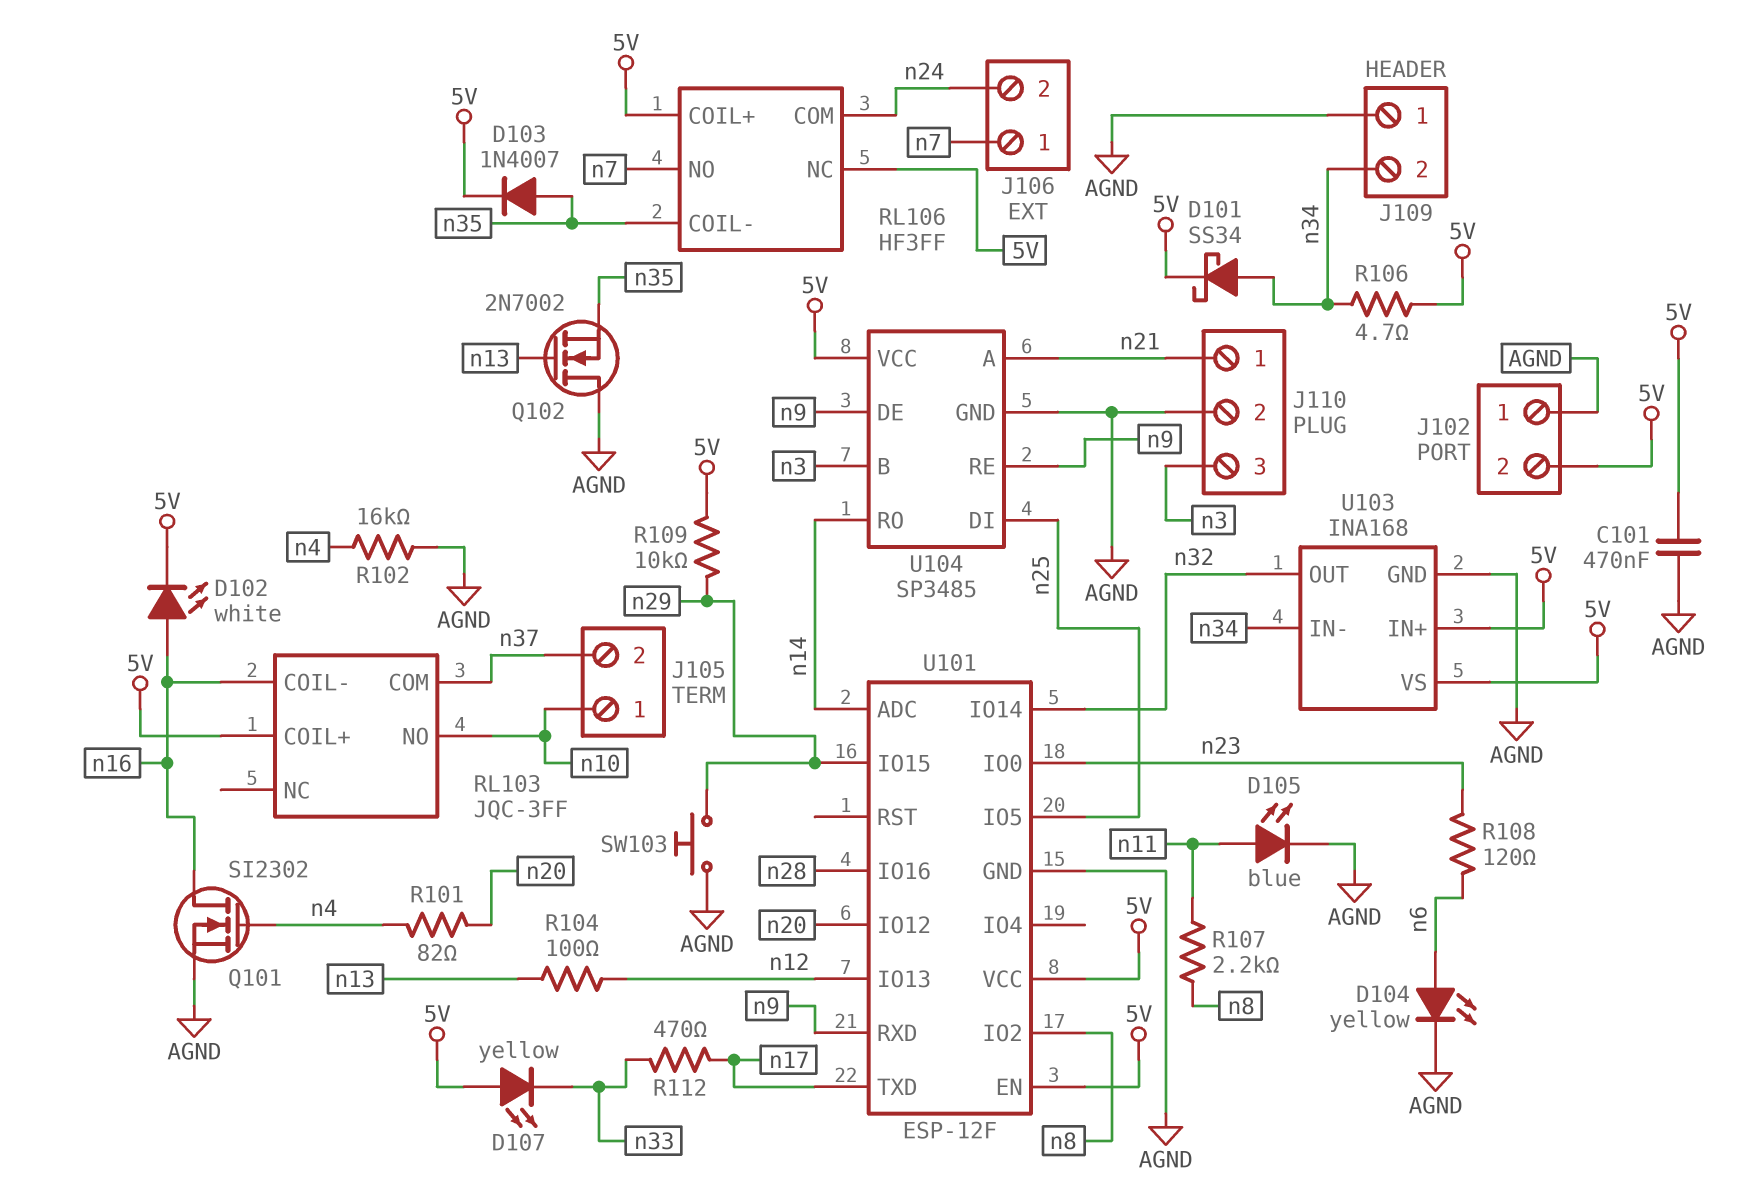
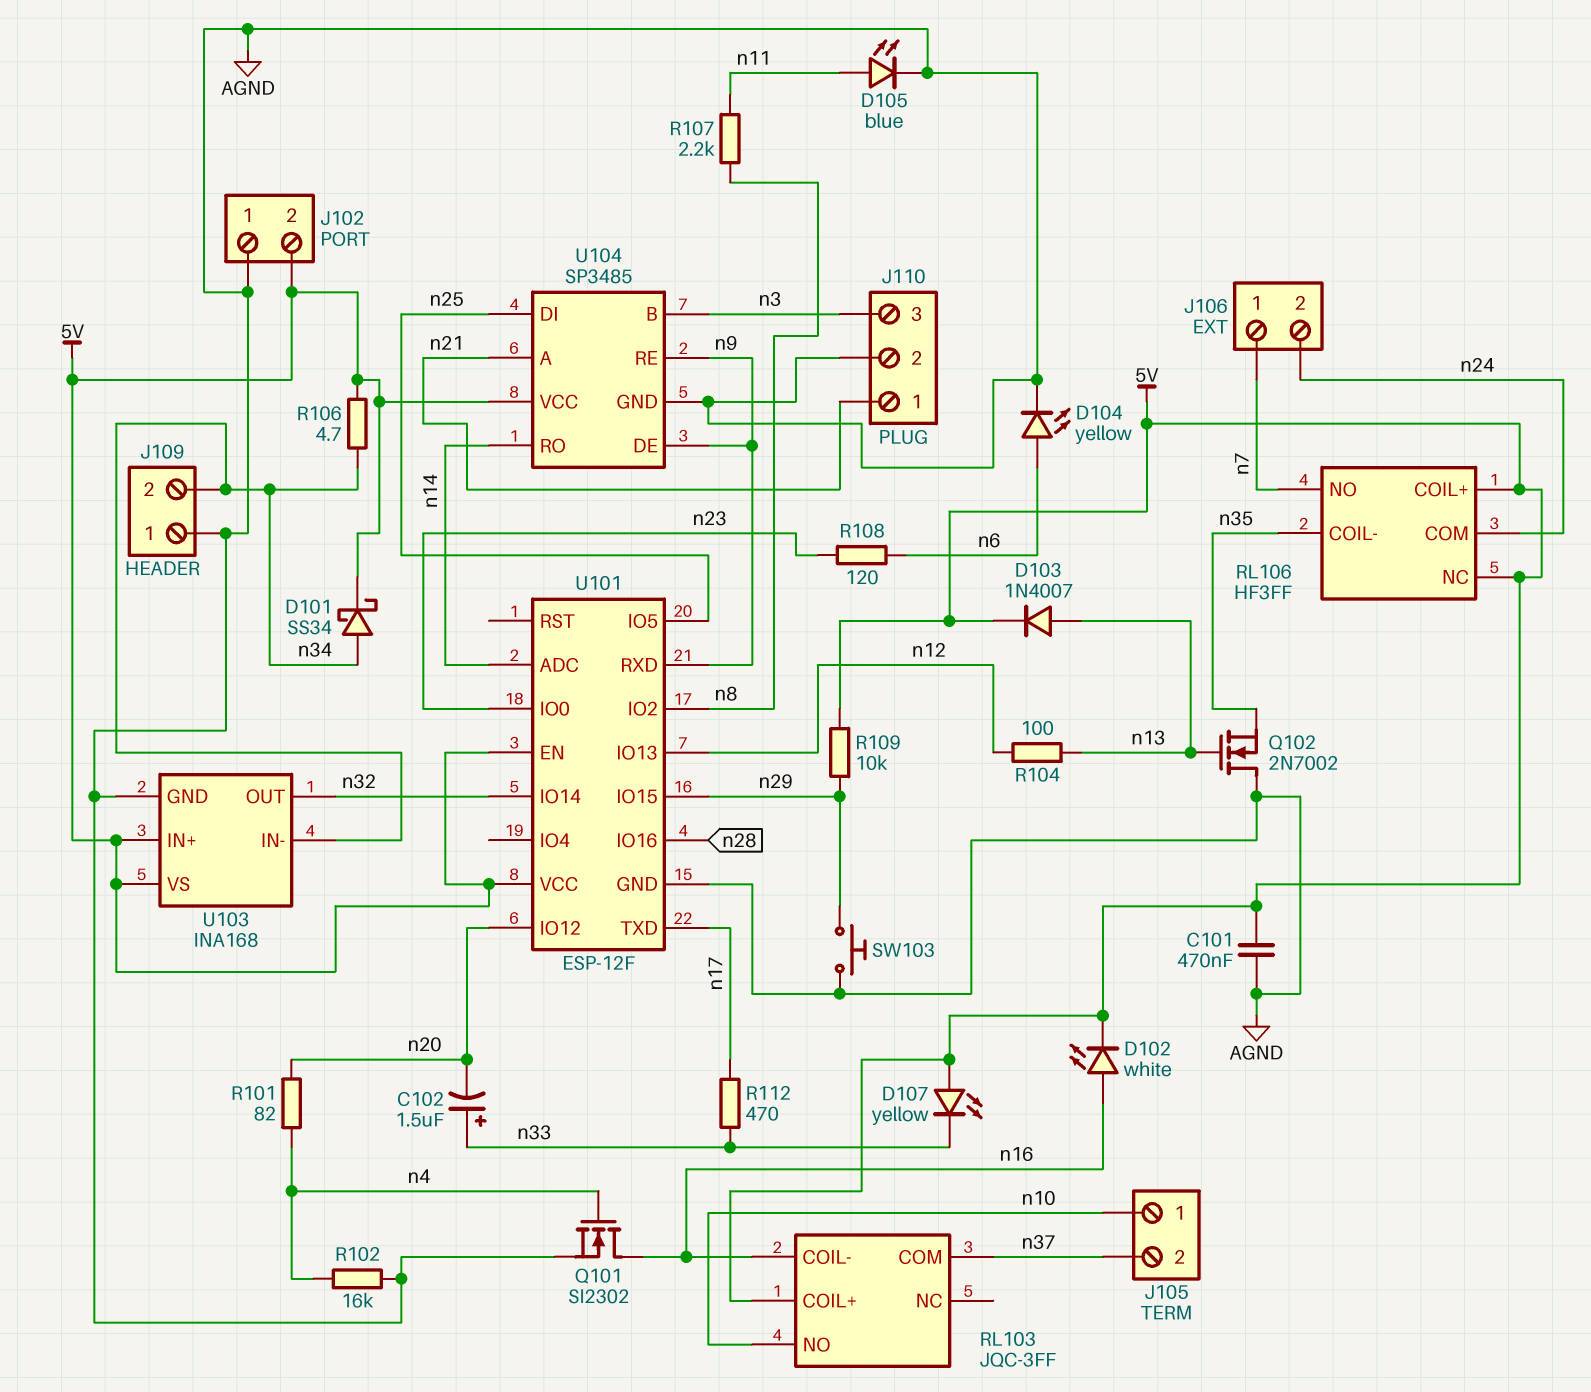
C102: none -> 1.5uF (plus n33, minus n20)
D103: diode 1N4007 (A n35, K 5V) -> diode 1N4007 (A n13, K 5V)

